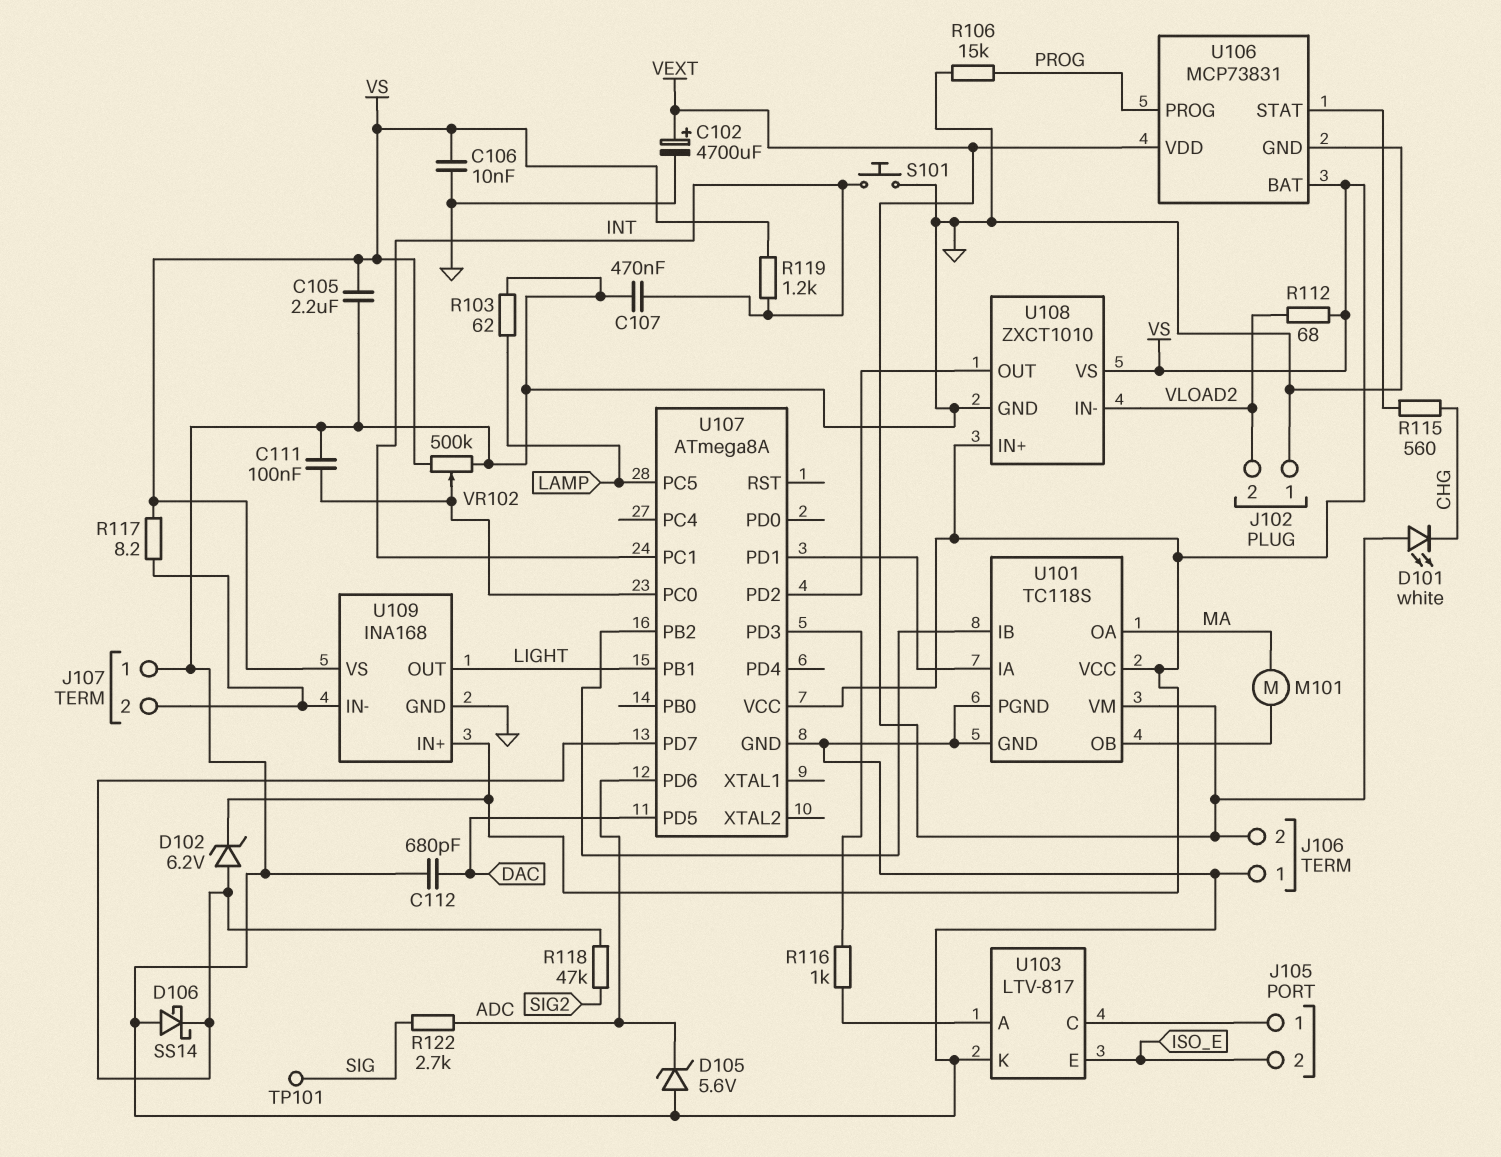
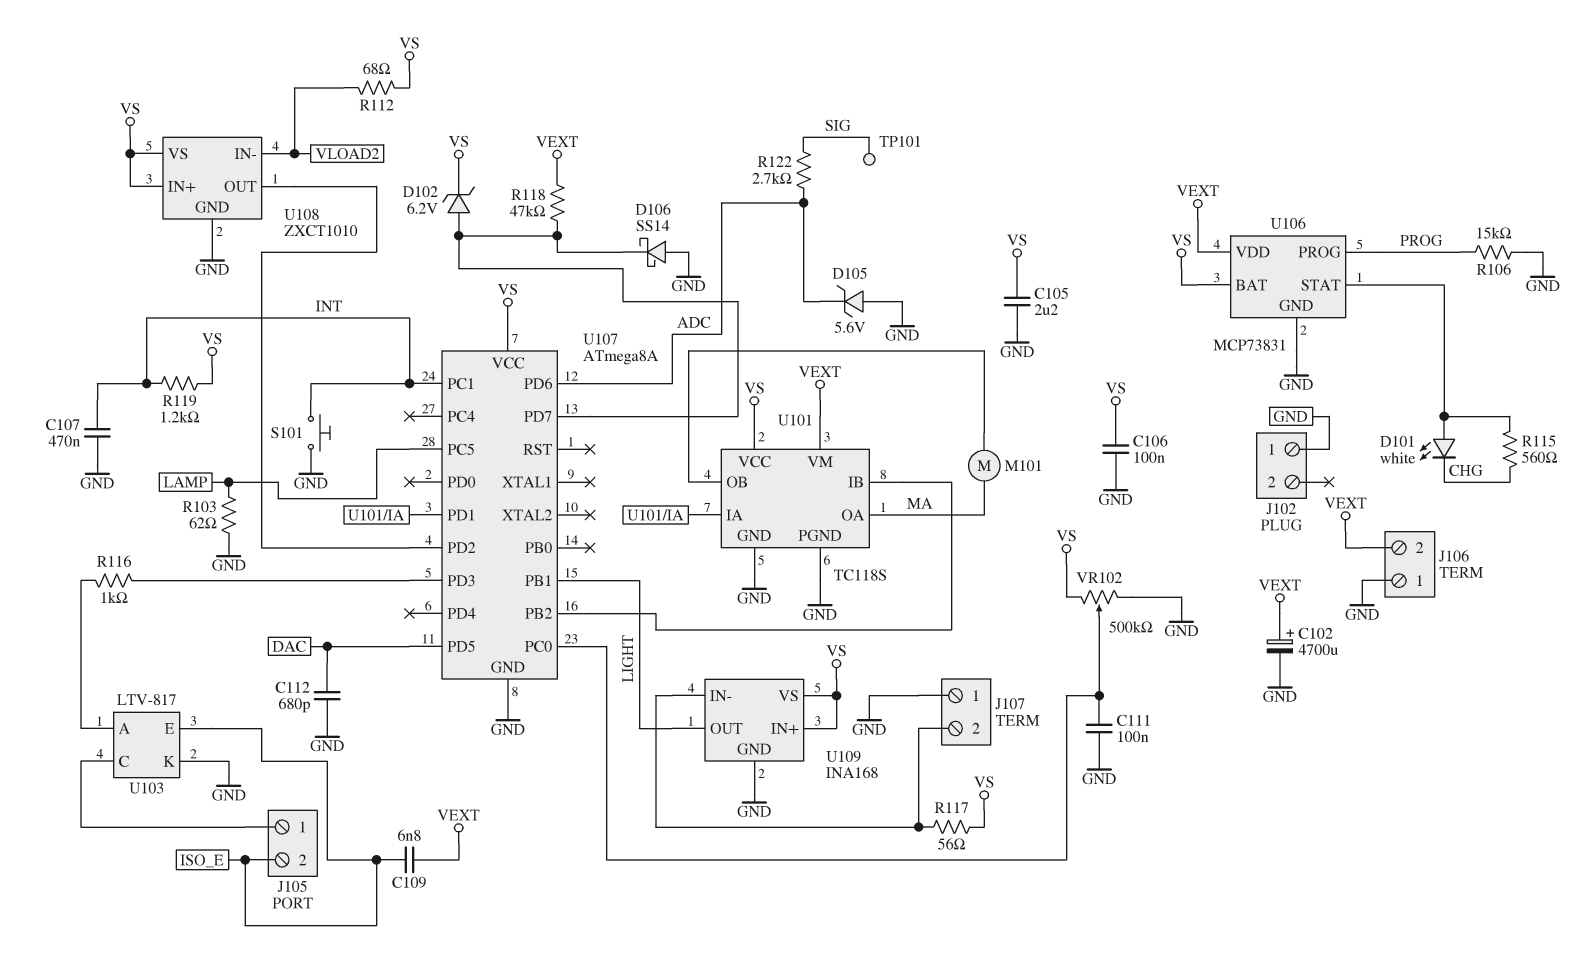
C106: 10nF (GND, VS) -> 100nF (GND, VS)
C109: none -> 6.8nF (ISO_E, VEXT)
D101: LED white (A VEXT, K CHG) -> LED white (A U106/STAT, K CHG)
J102 pin 2: VLOAD2 -> none
R117: 8.2 (J107/2, VS) -> 56 (J107/2, VS)
R118: 47k (SIG2, U107/PD7) -> 47k (U107/PD7, VEXT)

